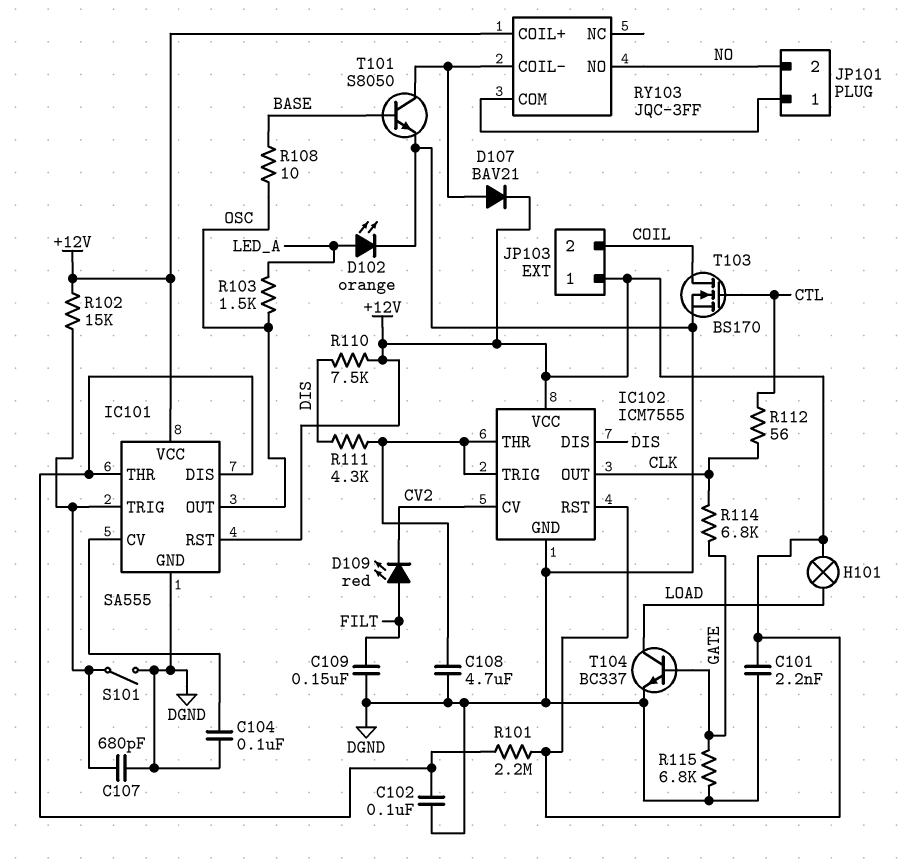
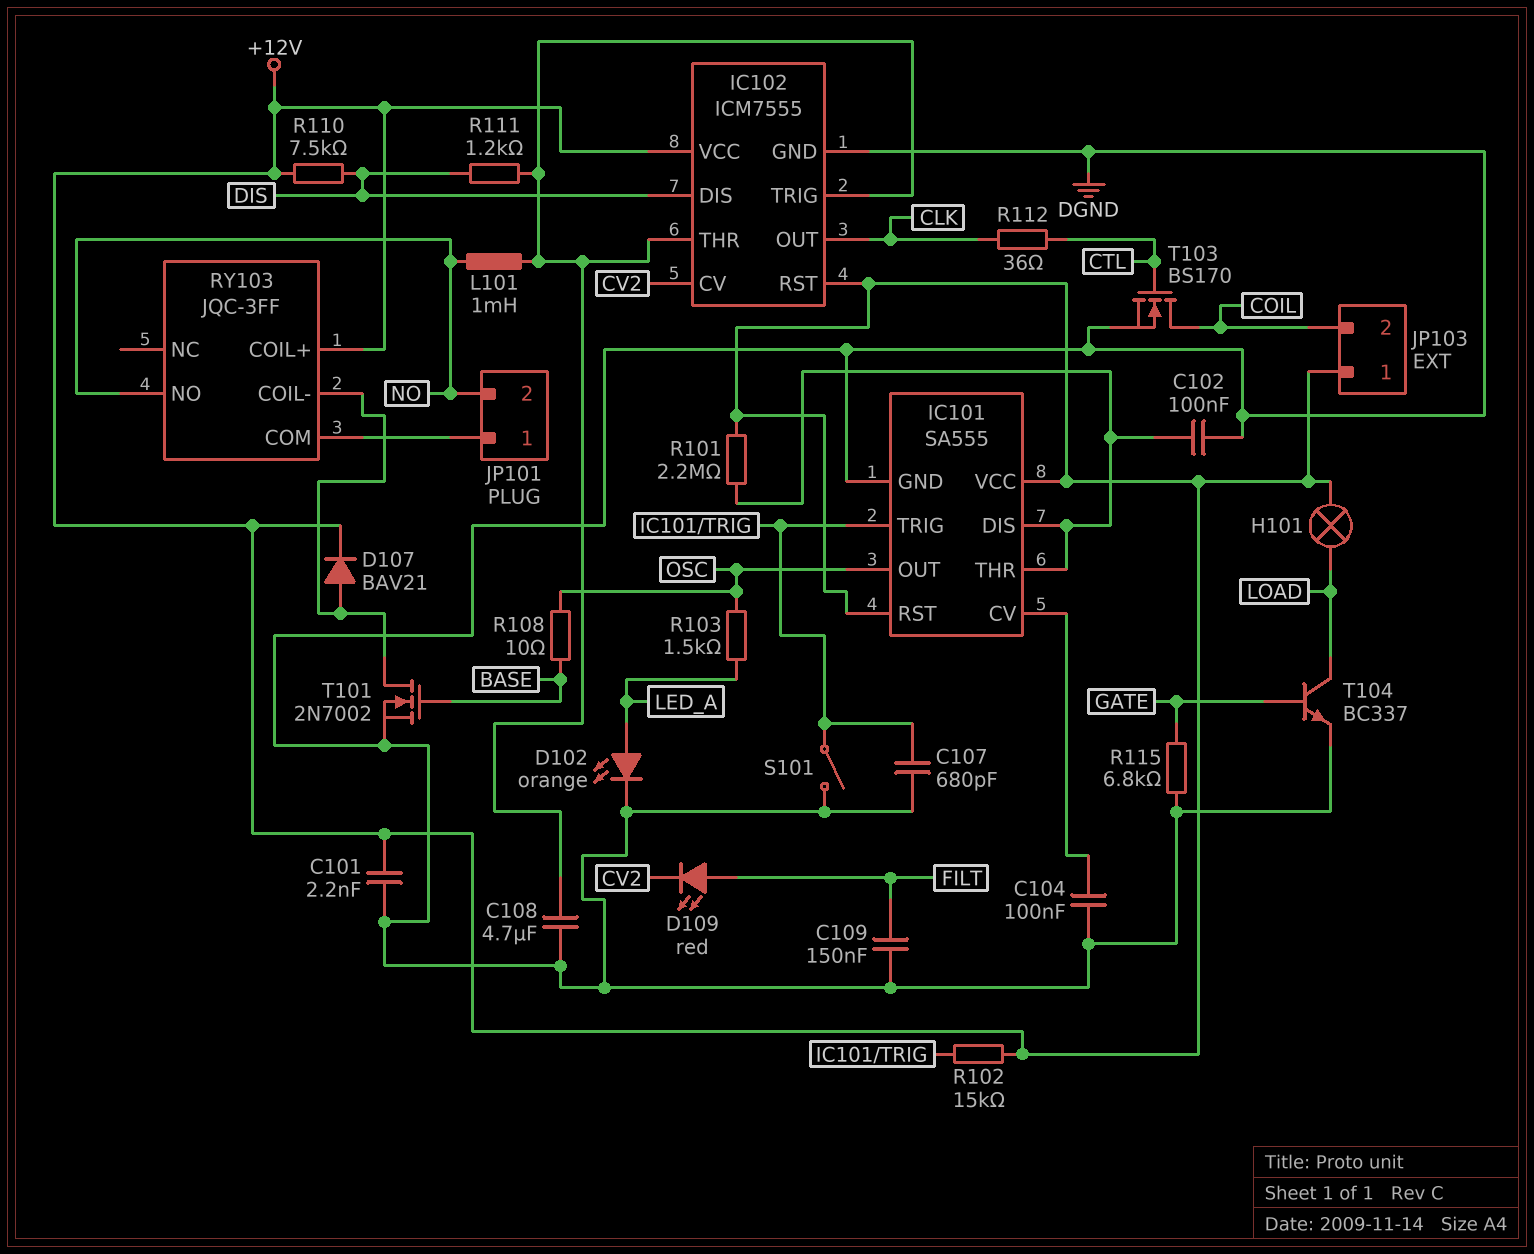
L101: none -> 1mH (IC102/THR, NO)
R111: 4.3k (DIS, IC102/THR) -> 1.2k (DIS, IC102/THR)
R112: 56 (CLK, CTL) -> 36 (CLK, CTL)
R114: 6.8k (CLK, GATE) -> none
T101: NPN S8050 (B BASE, C RY103/COIL-, E DGND) -> NMOS 2N7002 (G BASE, D RY103/COIL-, S DGND)

